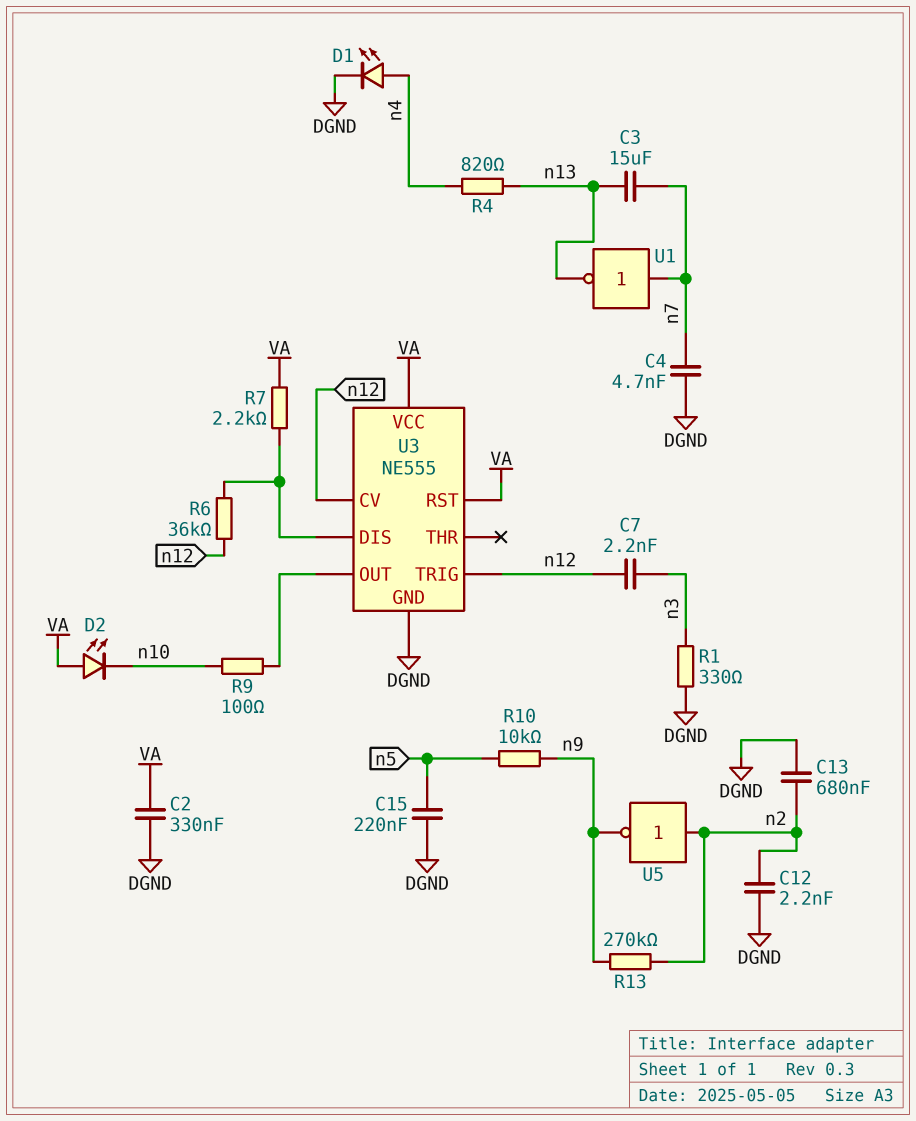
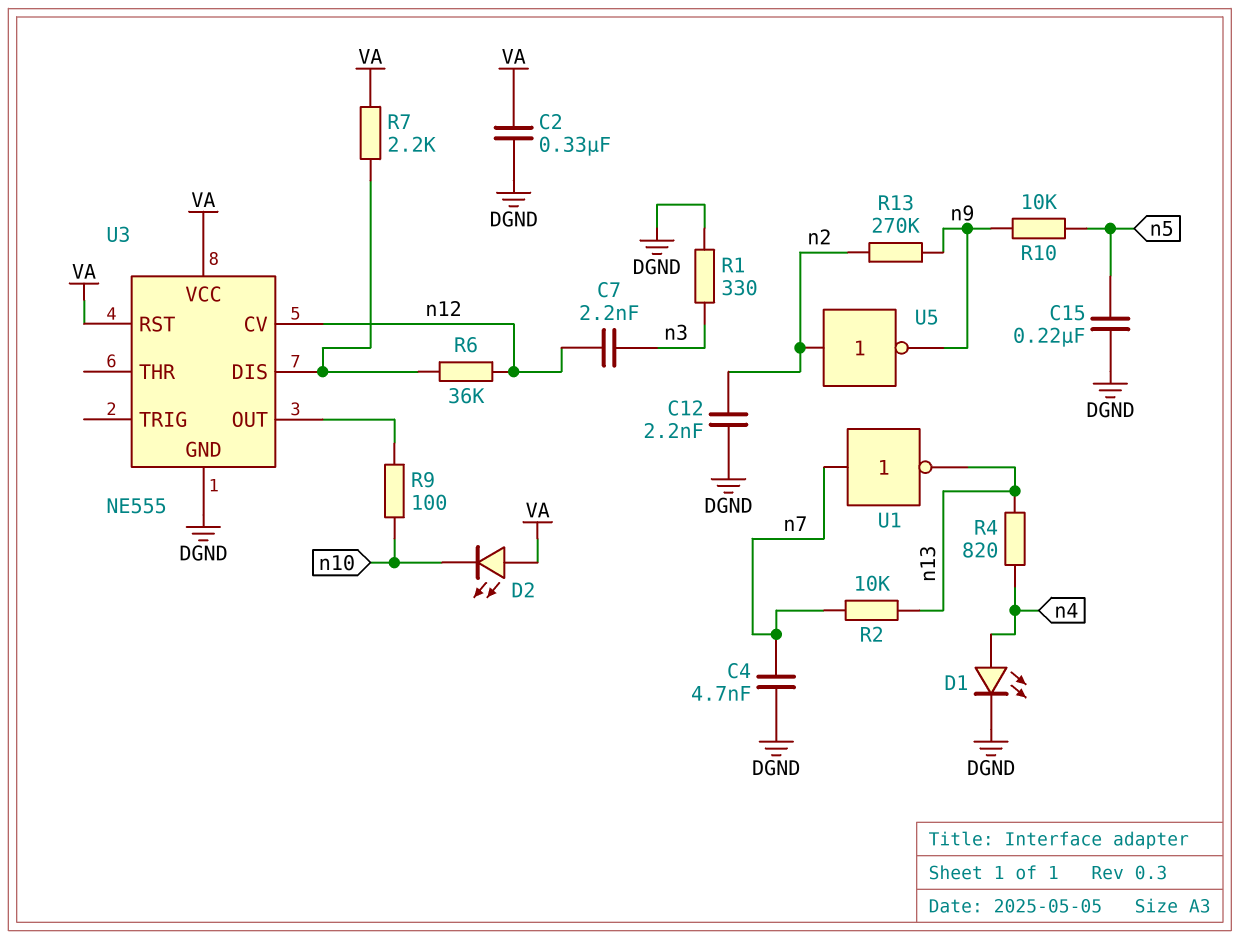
C3: 15uF (n7, n13) -> none
C13: 680nF (DGND, n2) -> none
R2: none -> 10k (n7, n13)
U3 pin TRIG: n12 -> none

